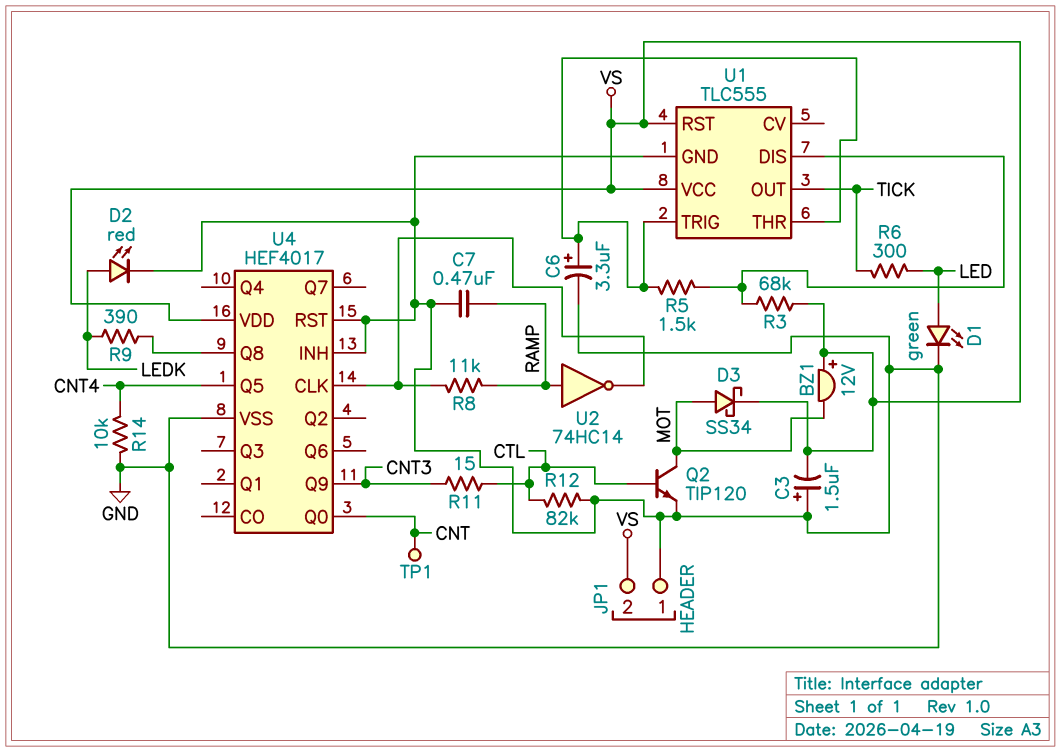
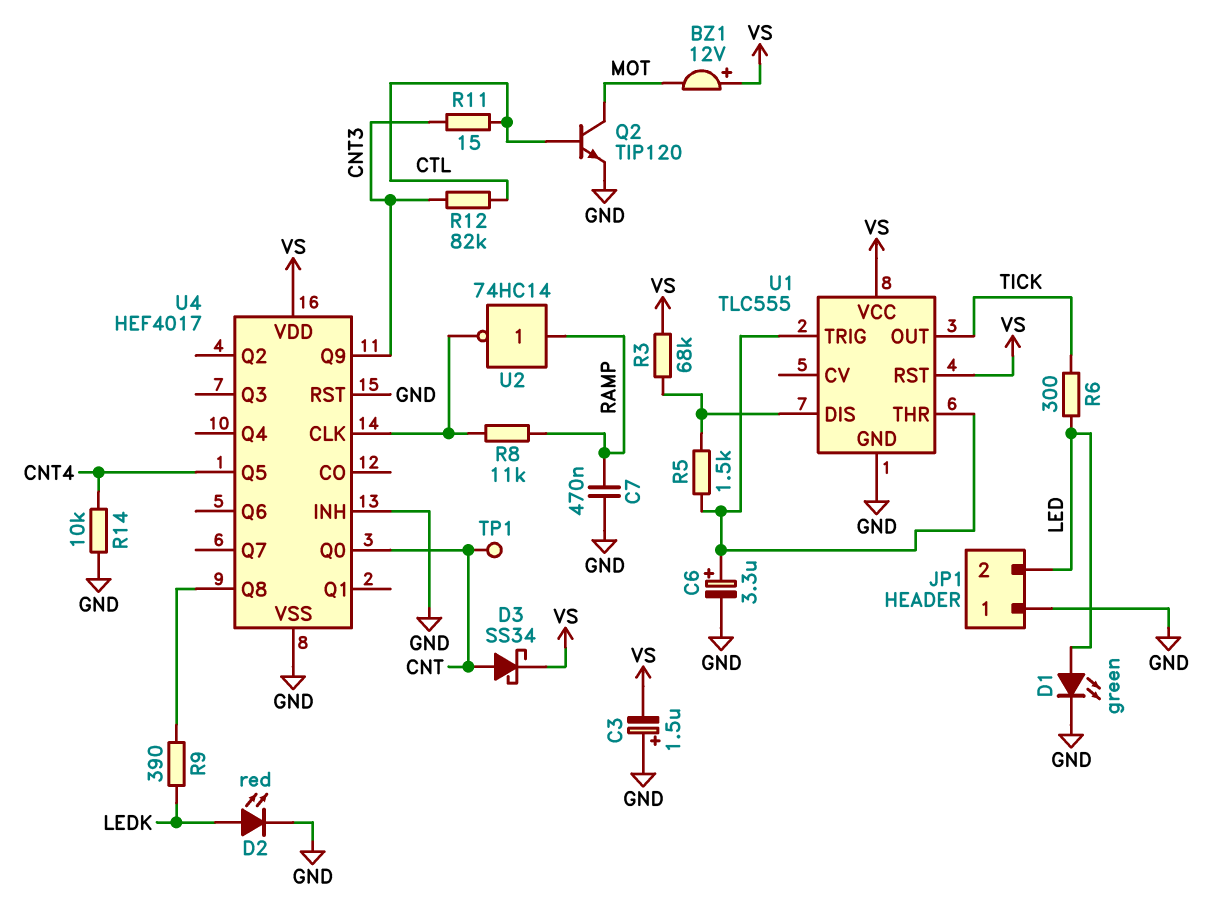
D3: schottky SS34 (A MOT, K VS) -> schottky SS34 (A CNT, K VS)
JP1 pin 2: VS -> LED
R12: 82k (CTL, GND) -> 82k (CNT3, CTL)

